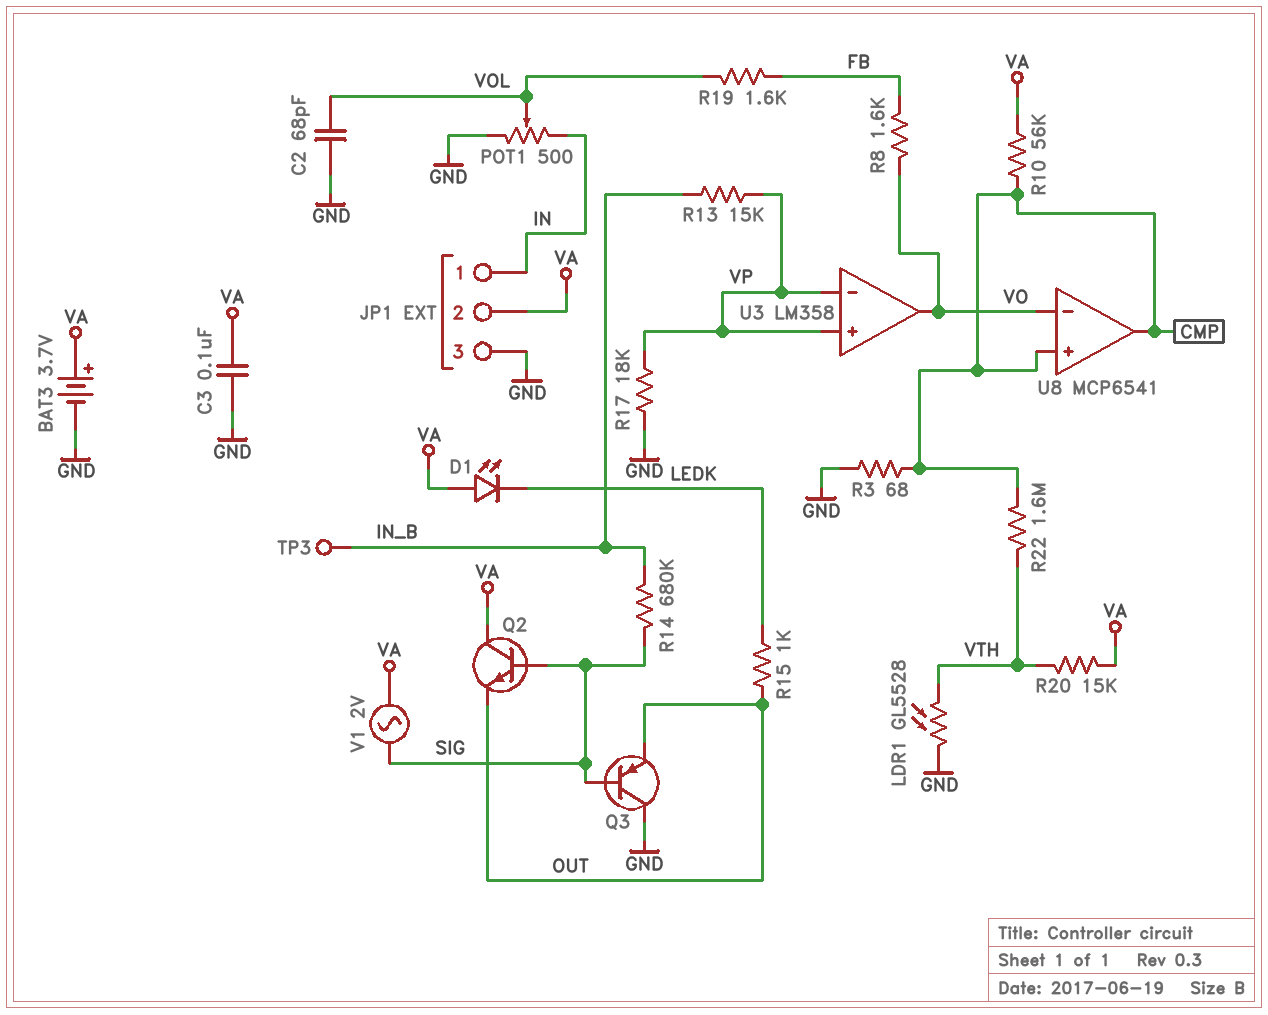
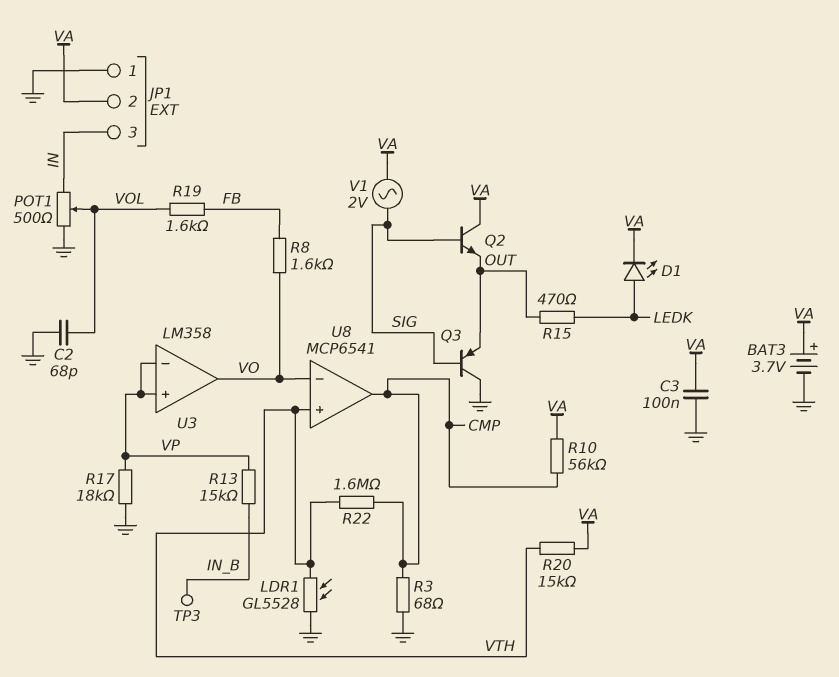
D1: LED (A VA, K LEDK) -> LED (A LEDK, K VA)
JP1 pin 1: IN -> GND
JP1 pin 3: GND -> IN
R14: 680k (IN_B, SIG) -> none
R15: 1k (LEDK, OUT) -> 470 (LEDK, OUT)
U8 pin in+: CMP -> VTH

